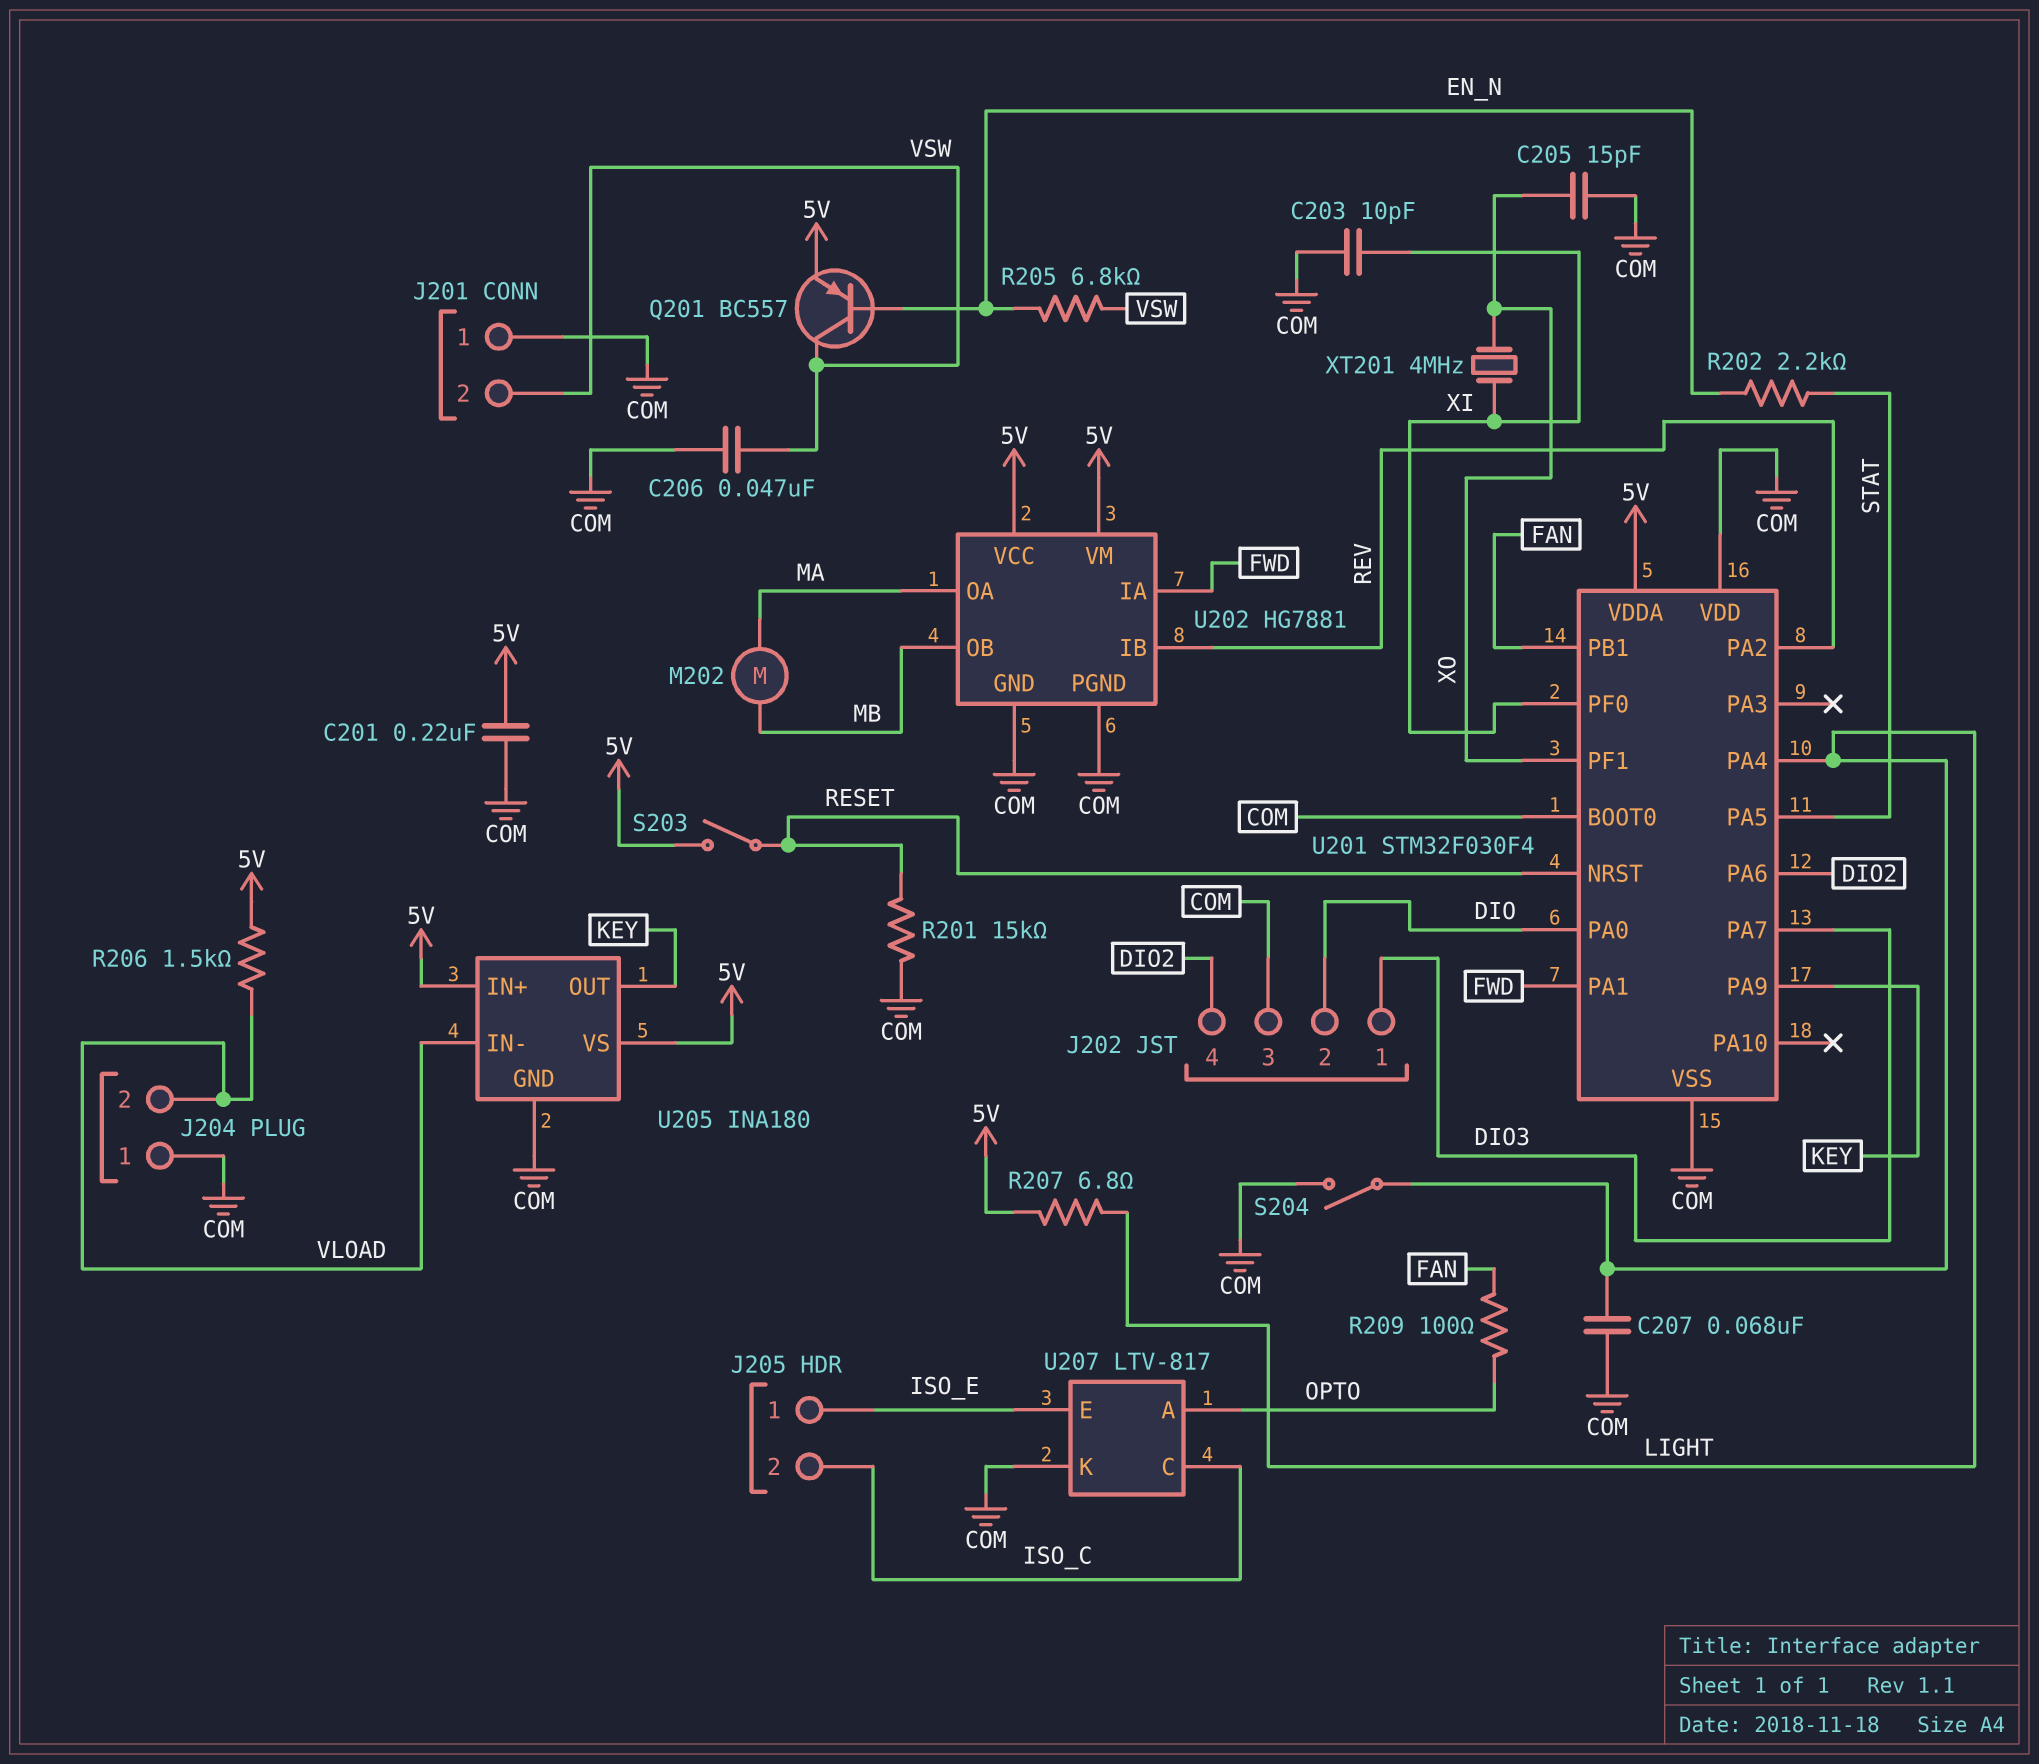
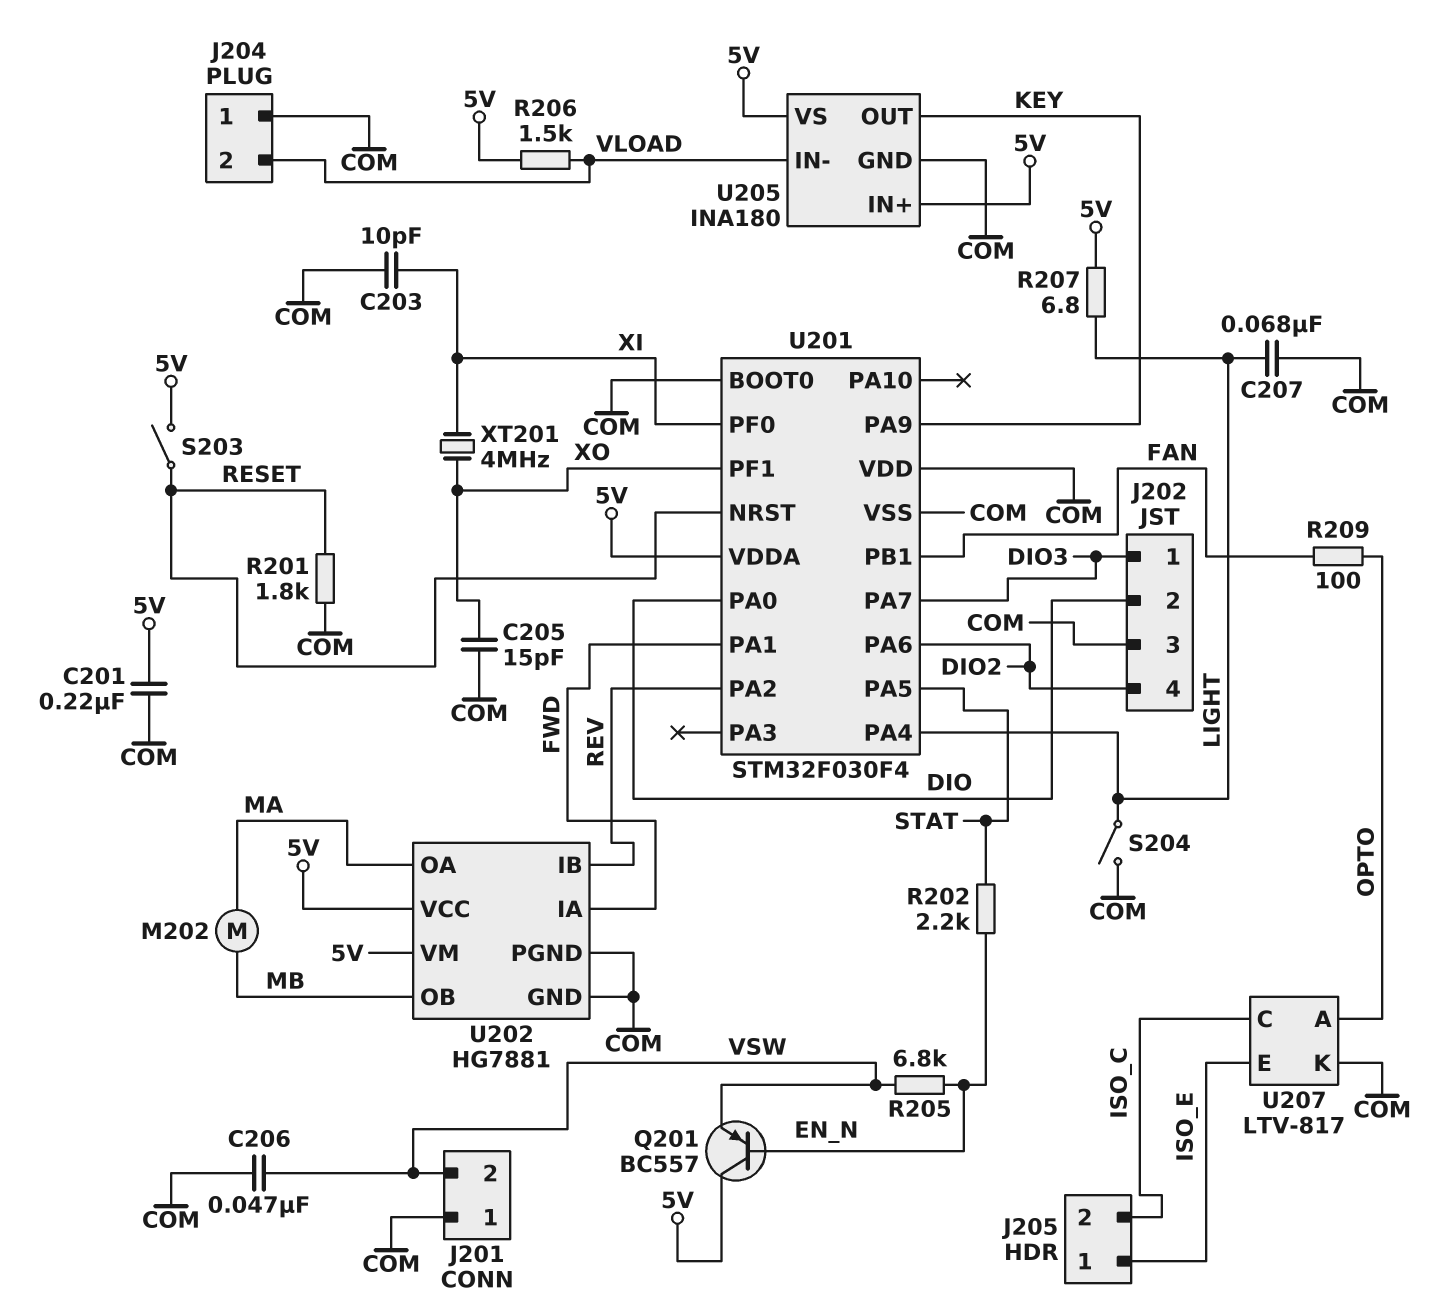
Q201: PNP BC557 (B EN_N, C VSW, E 5V) -> PNP BC557 (B EN_N, C 5V, E VSW)
R201: 15k (COM, RESET) -> 1.8k (COM, RESET)

